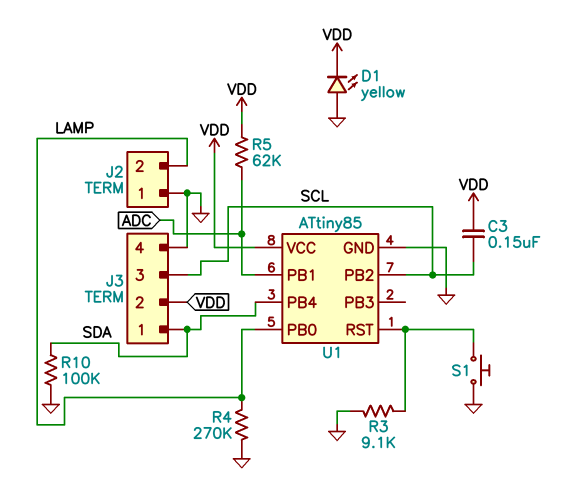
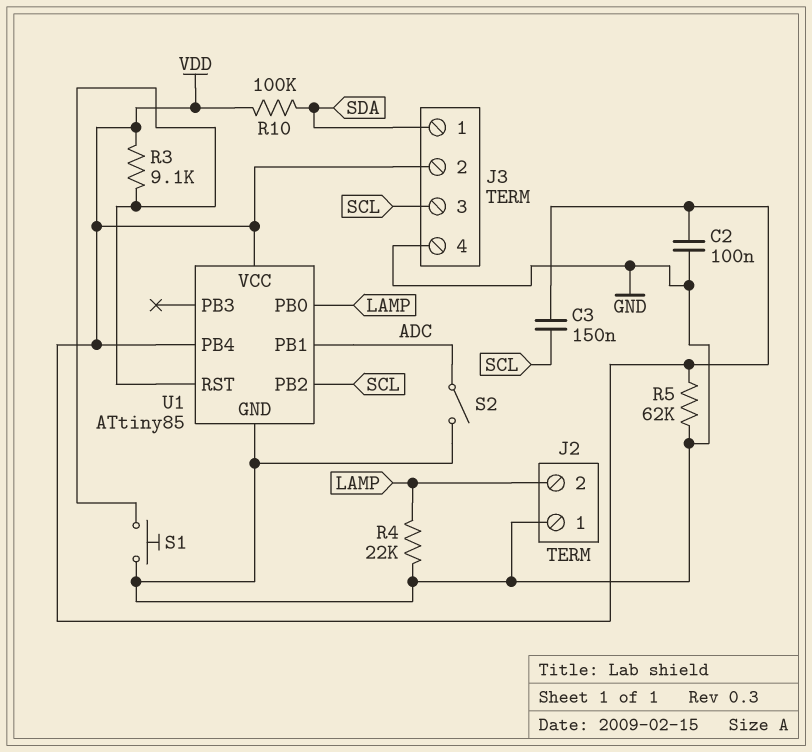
C2: none -> 100nF (GND, VDD)
D1: LED yellow (A GND, K VDD) -> none
R3: 9.1k (GND, U1/RST) -> 9.1k (U1/RST, VDD)
R4: 270k (GND, LAMP) -> 22k (GND, LAMP)
R5: 62k (ADC, VDD) -> 62k (GND, VDD)
R10: 100k (GND, SDA) -> 100k (SDA, VDD)
S2: none -> switch (ADC, GND)
U1 pin PB4: SDA -> VDD

